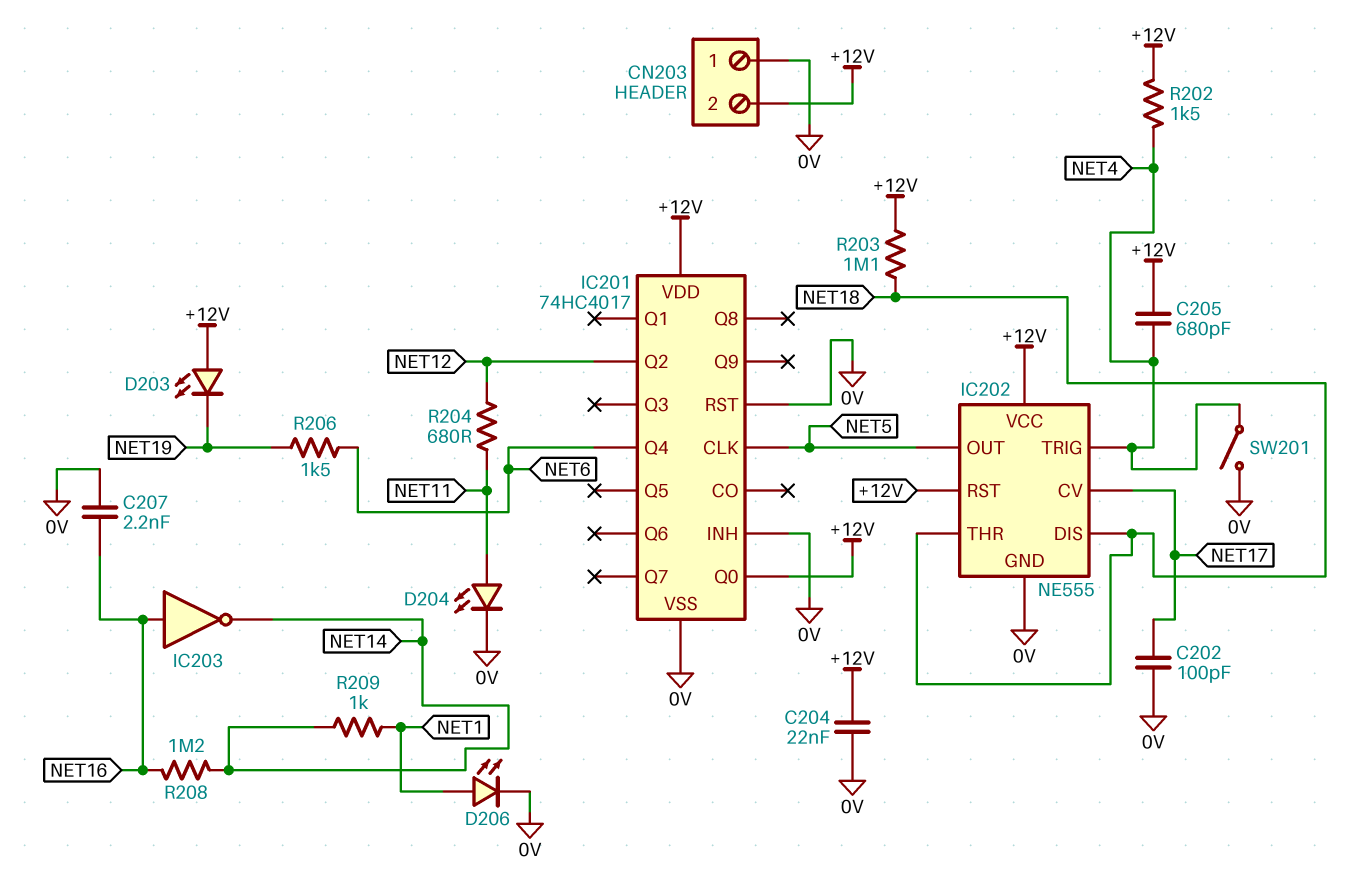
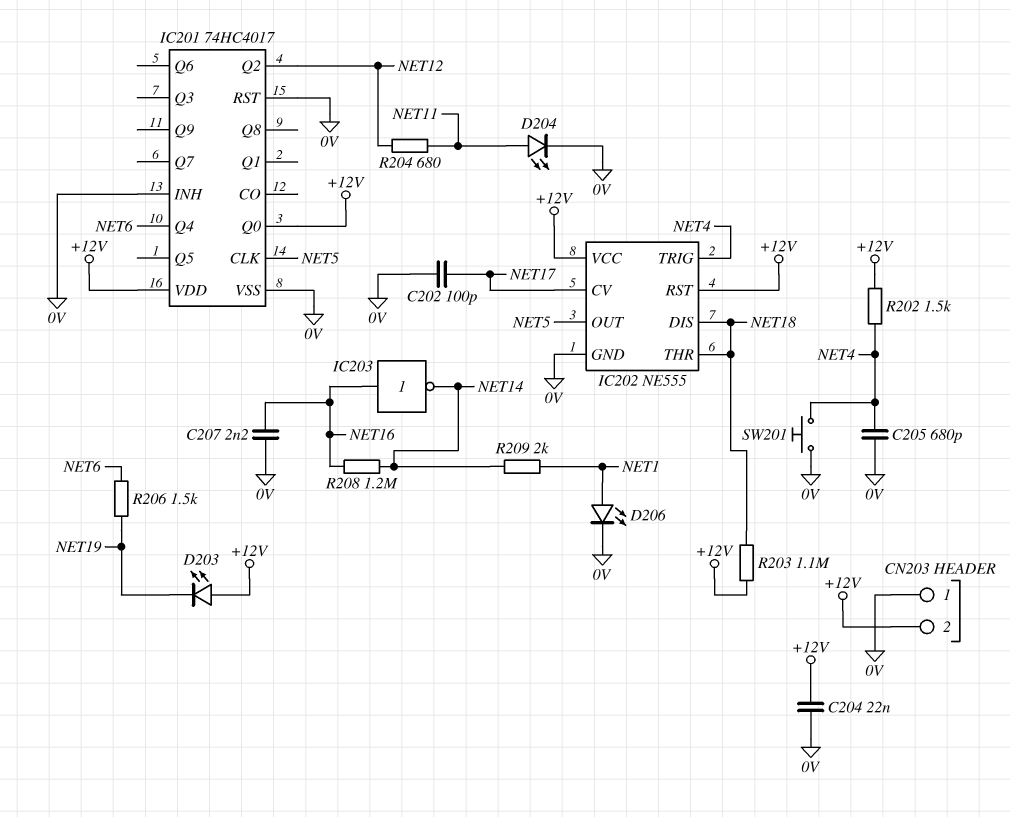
C205: 680pF (+12V, NET4) -> 680pF (0V, NET4)
R209: 1k (NET1, NET14) -> 2k (NET1, NET14)
SW201: switch (0V, NET4) -> button (0V, NET4)

